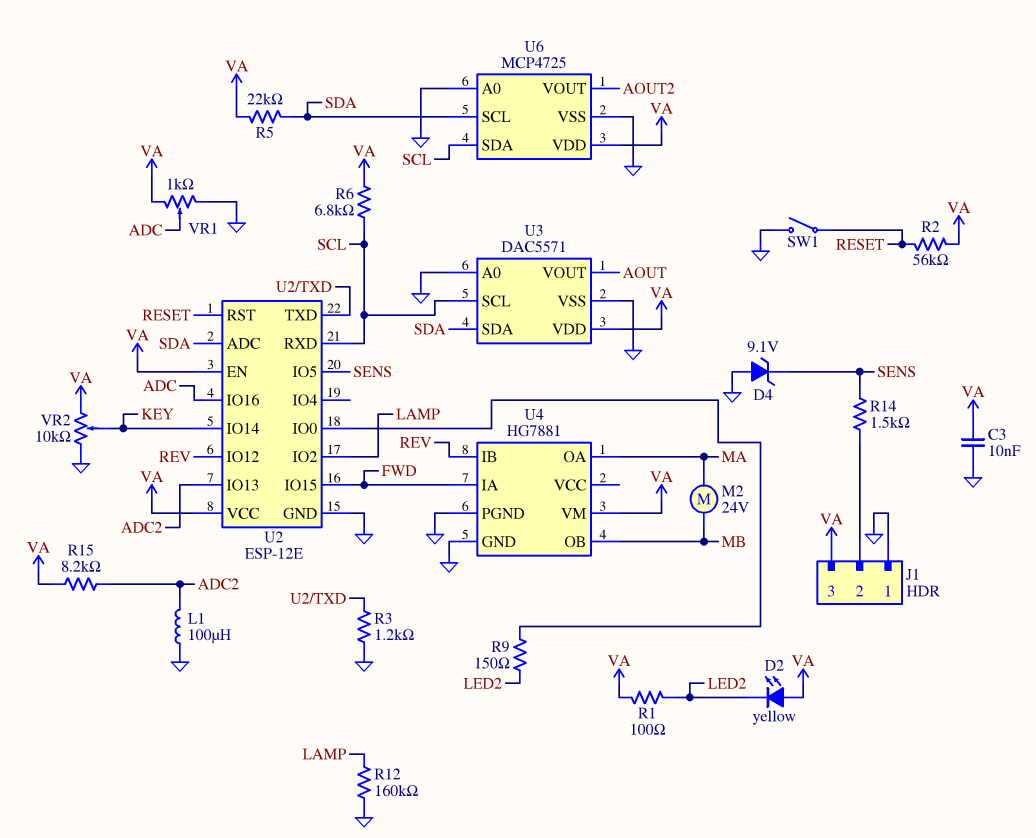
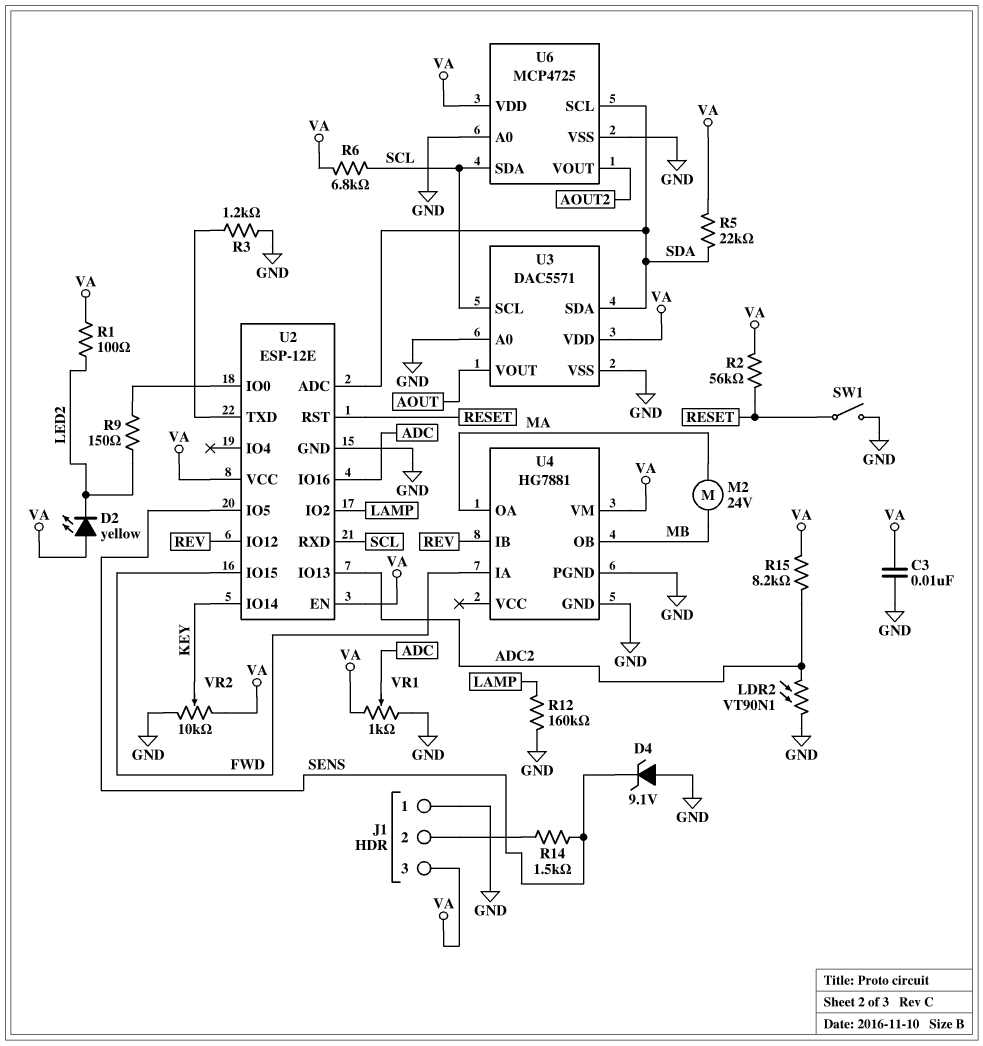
L1: 100uH (ADC2, GND) -> none
LDR2: none -> VT90N1 (ADC2, GND)

